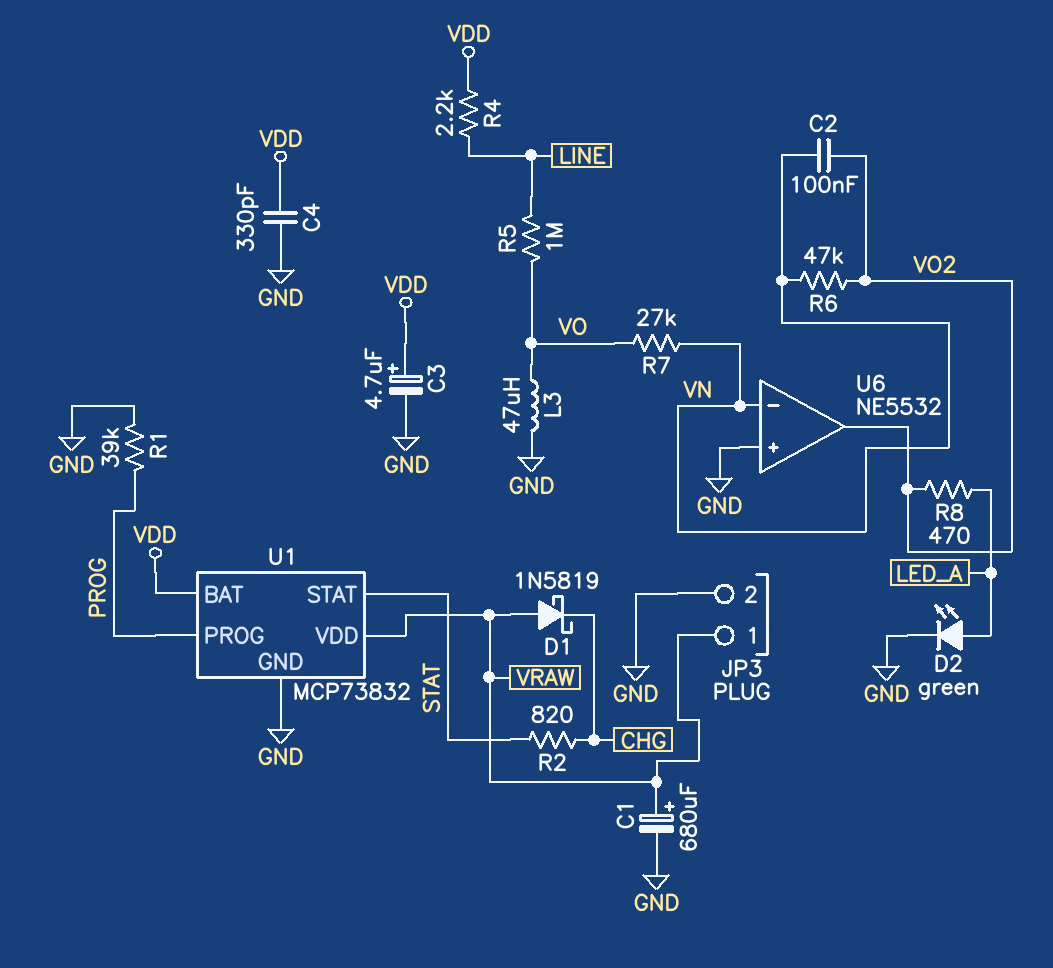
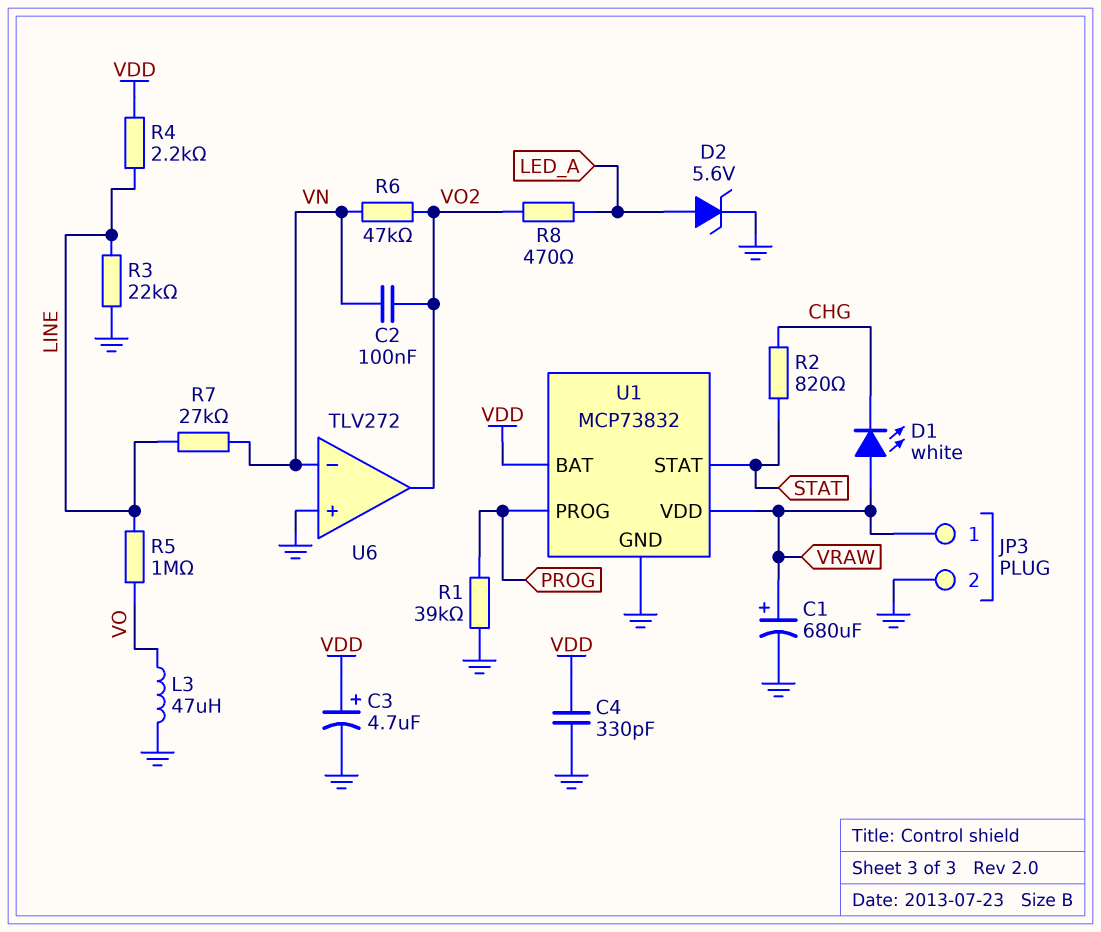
D1: schottky 1N5819 (A VRAW, K CHG) -> LED white (A VRAW, K CHG)
D2: LED green (A LED_A, K GND) -> zener 5.6V (A LED_A, K GND)
R3: none -> 22k (GND, LINE)
R7: 27k (VN, VO) -> 27k (LINE, VN)
U6: NE5532 -> TLV272

